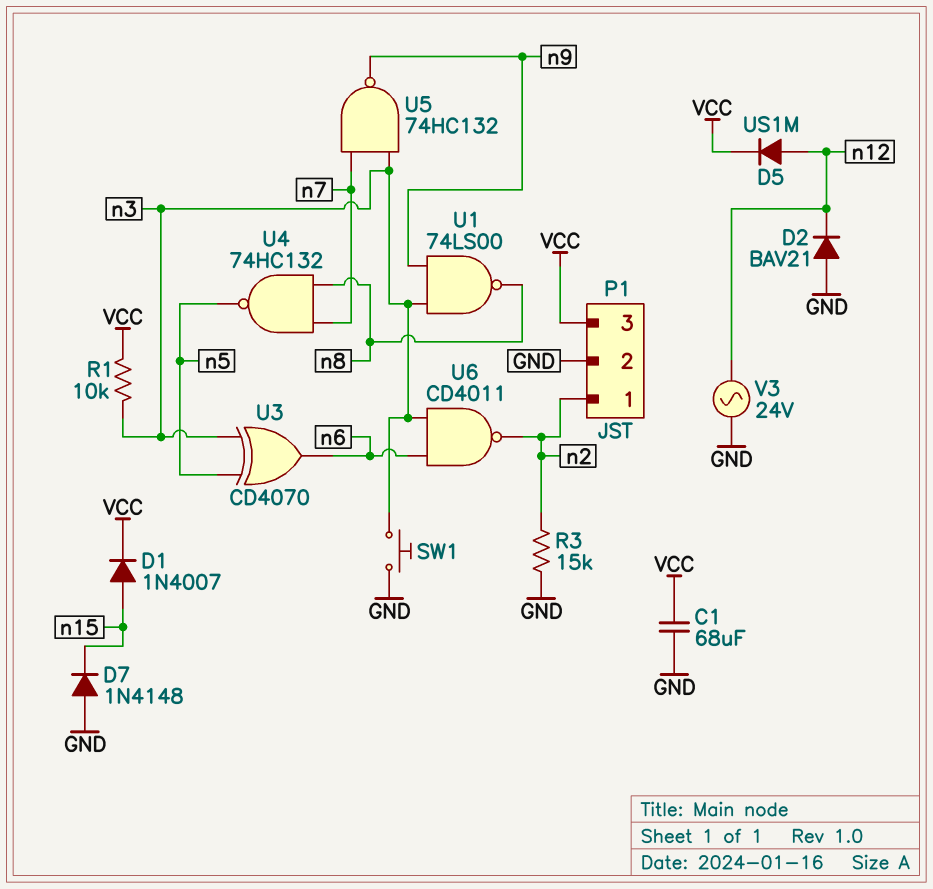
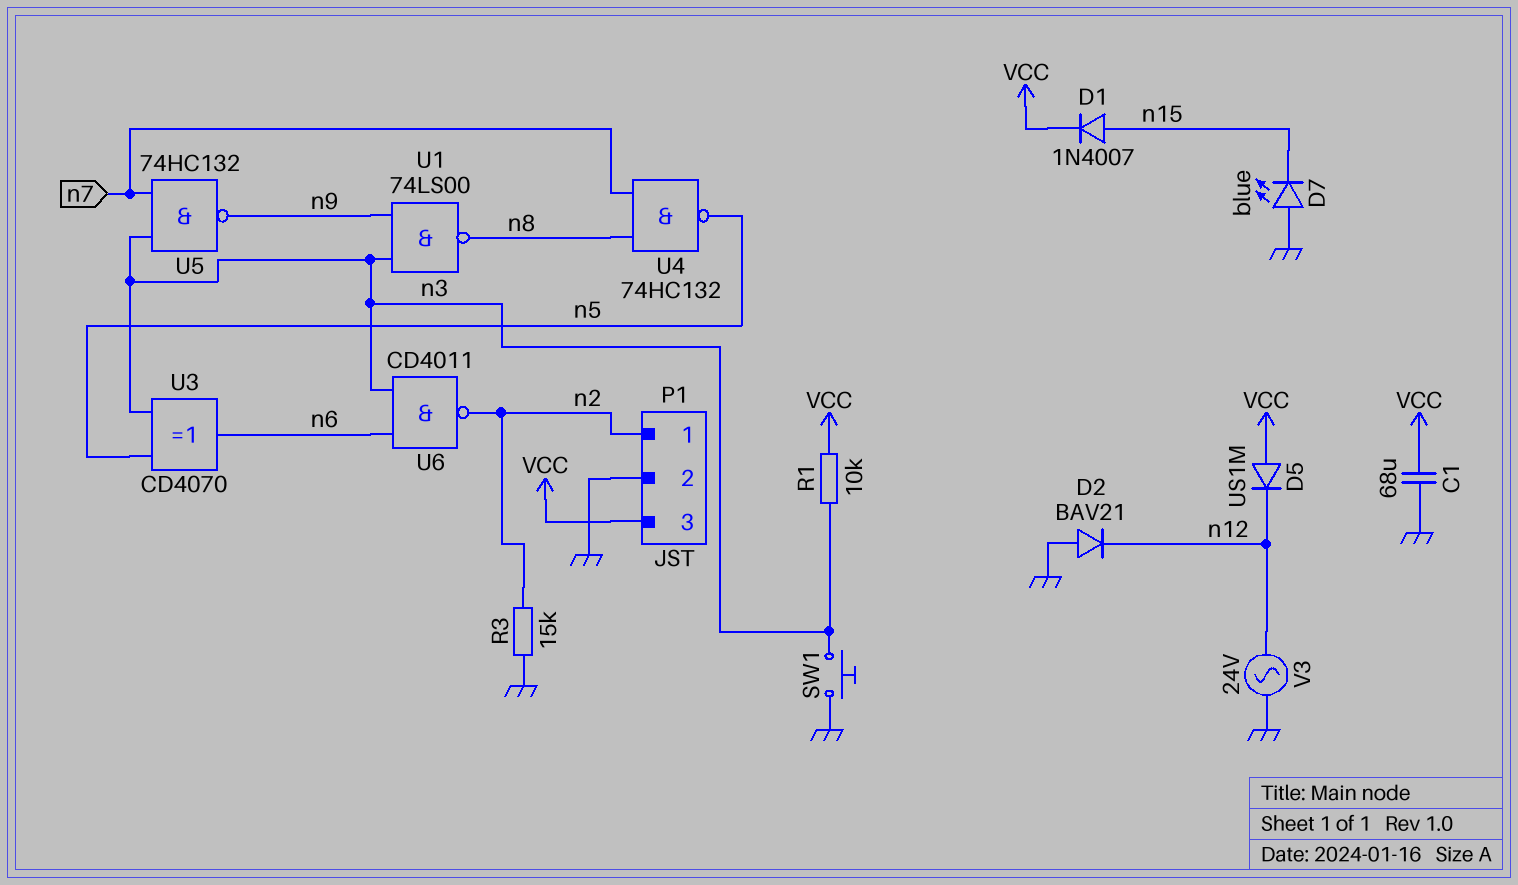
D5: diode US1M (A n12, K VCC) -> diode US1M (A VCC, K n12)
D7: diode 1N4148 (A GND, K n15) -> LED blue (A GND, K n15)

